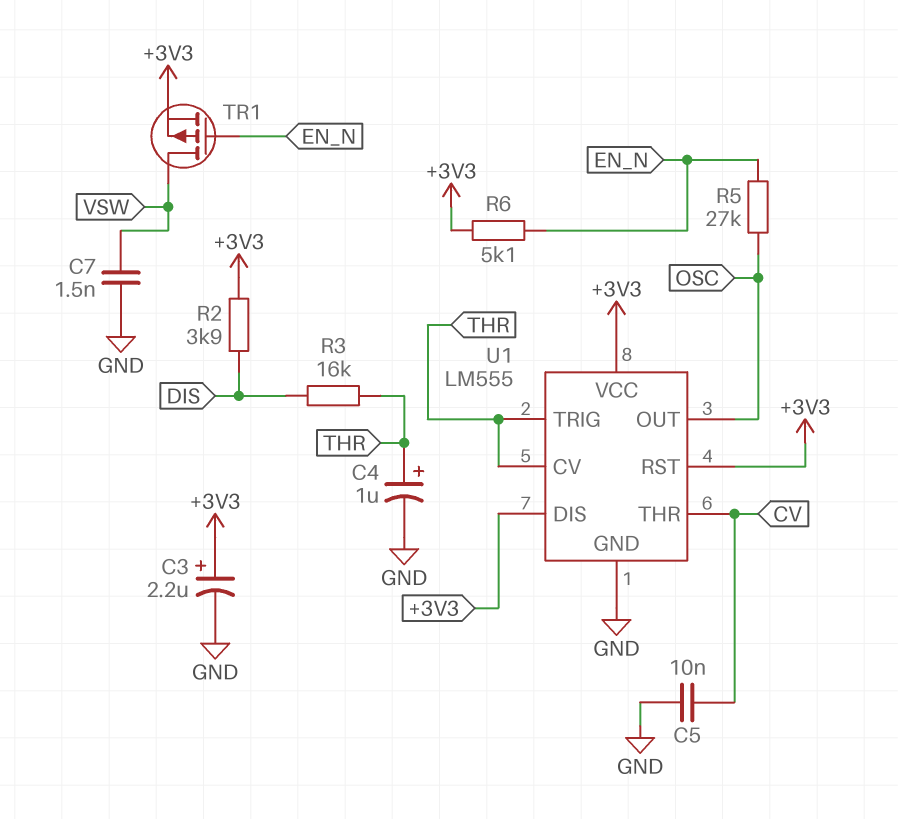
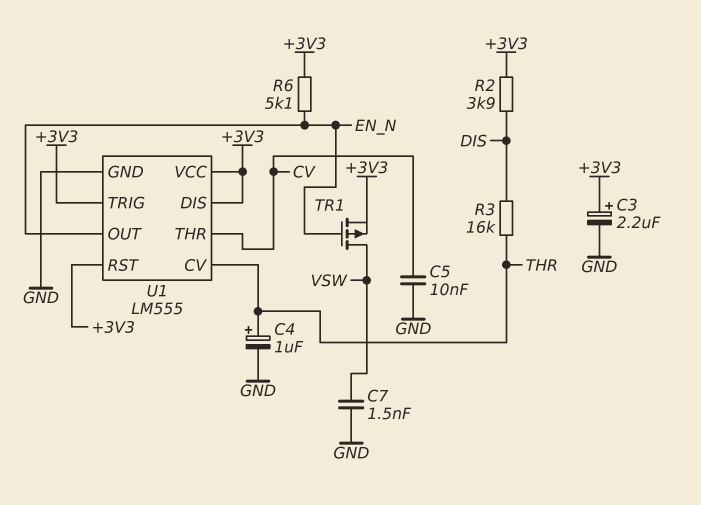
R5: 27k (EN_N, OSC) -> none
U1 pin OUT: OSC -> EN_N
U1 pin TRIG: THR -> +3V3

